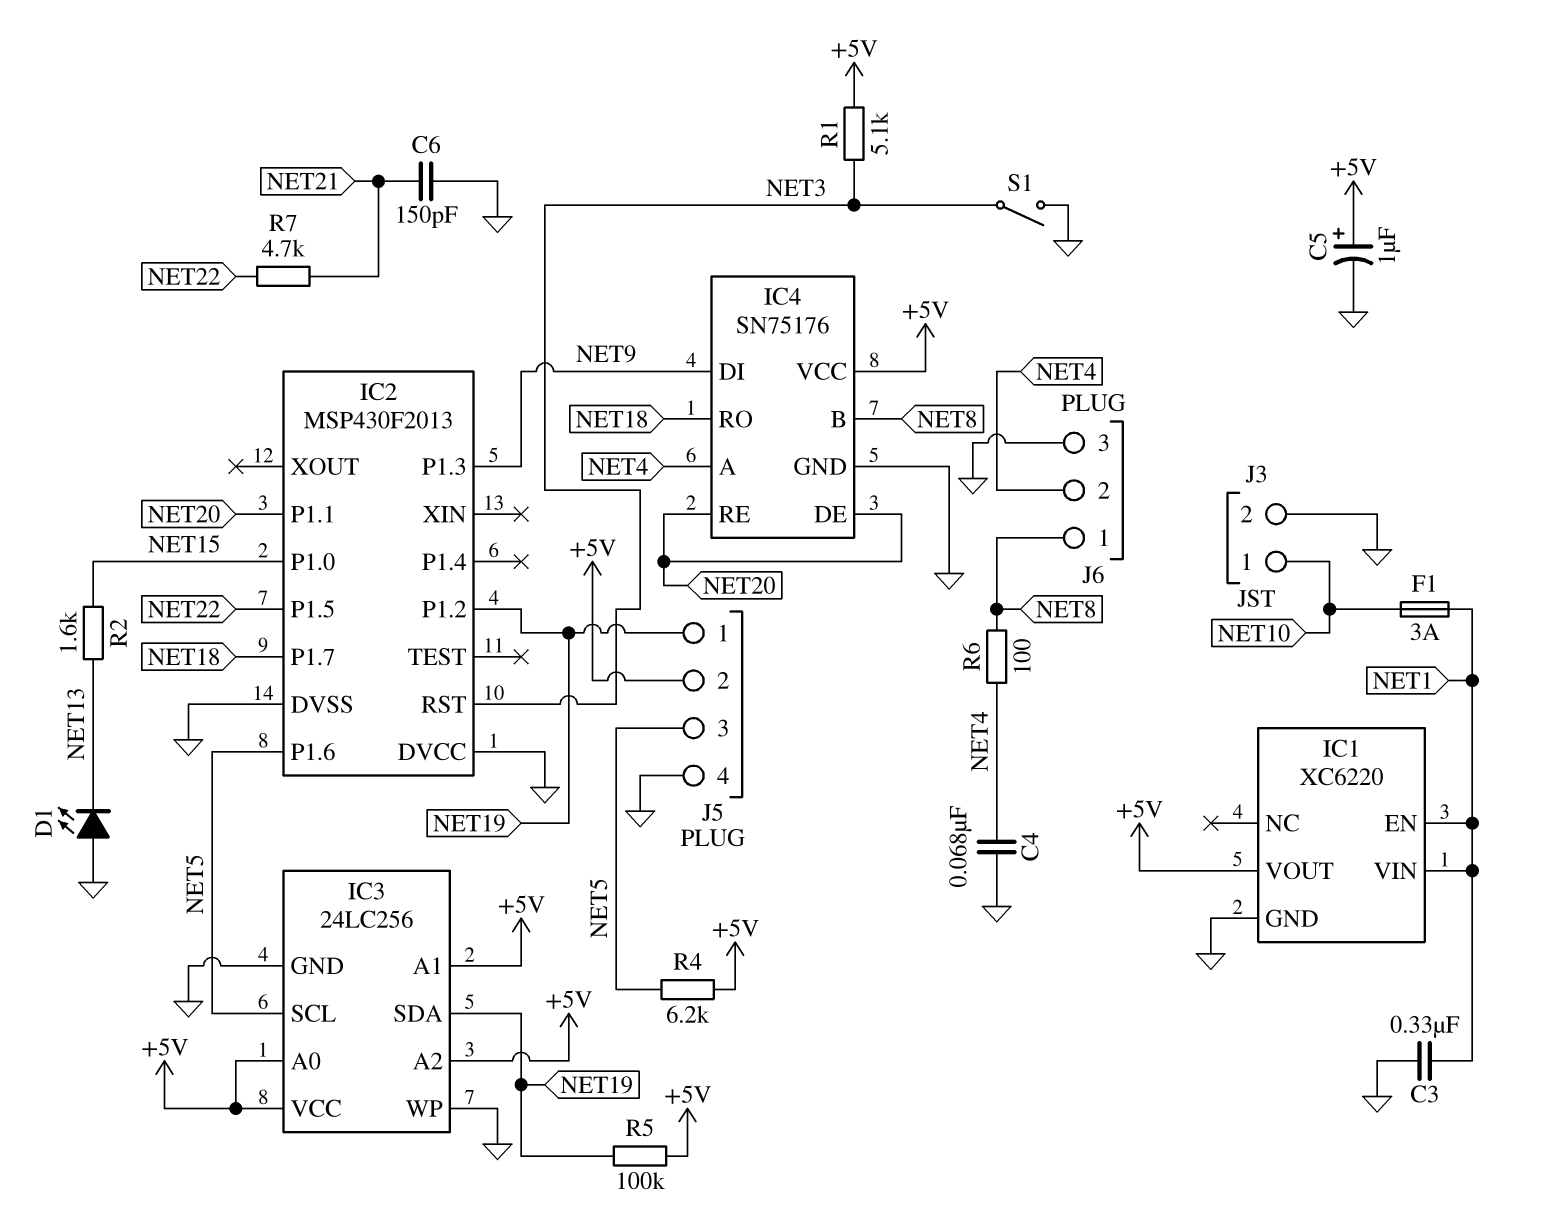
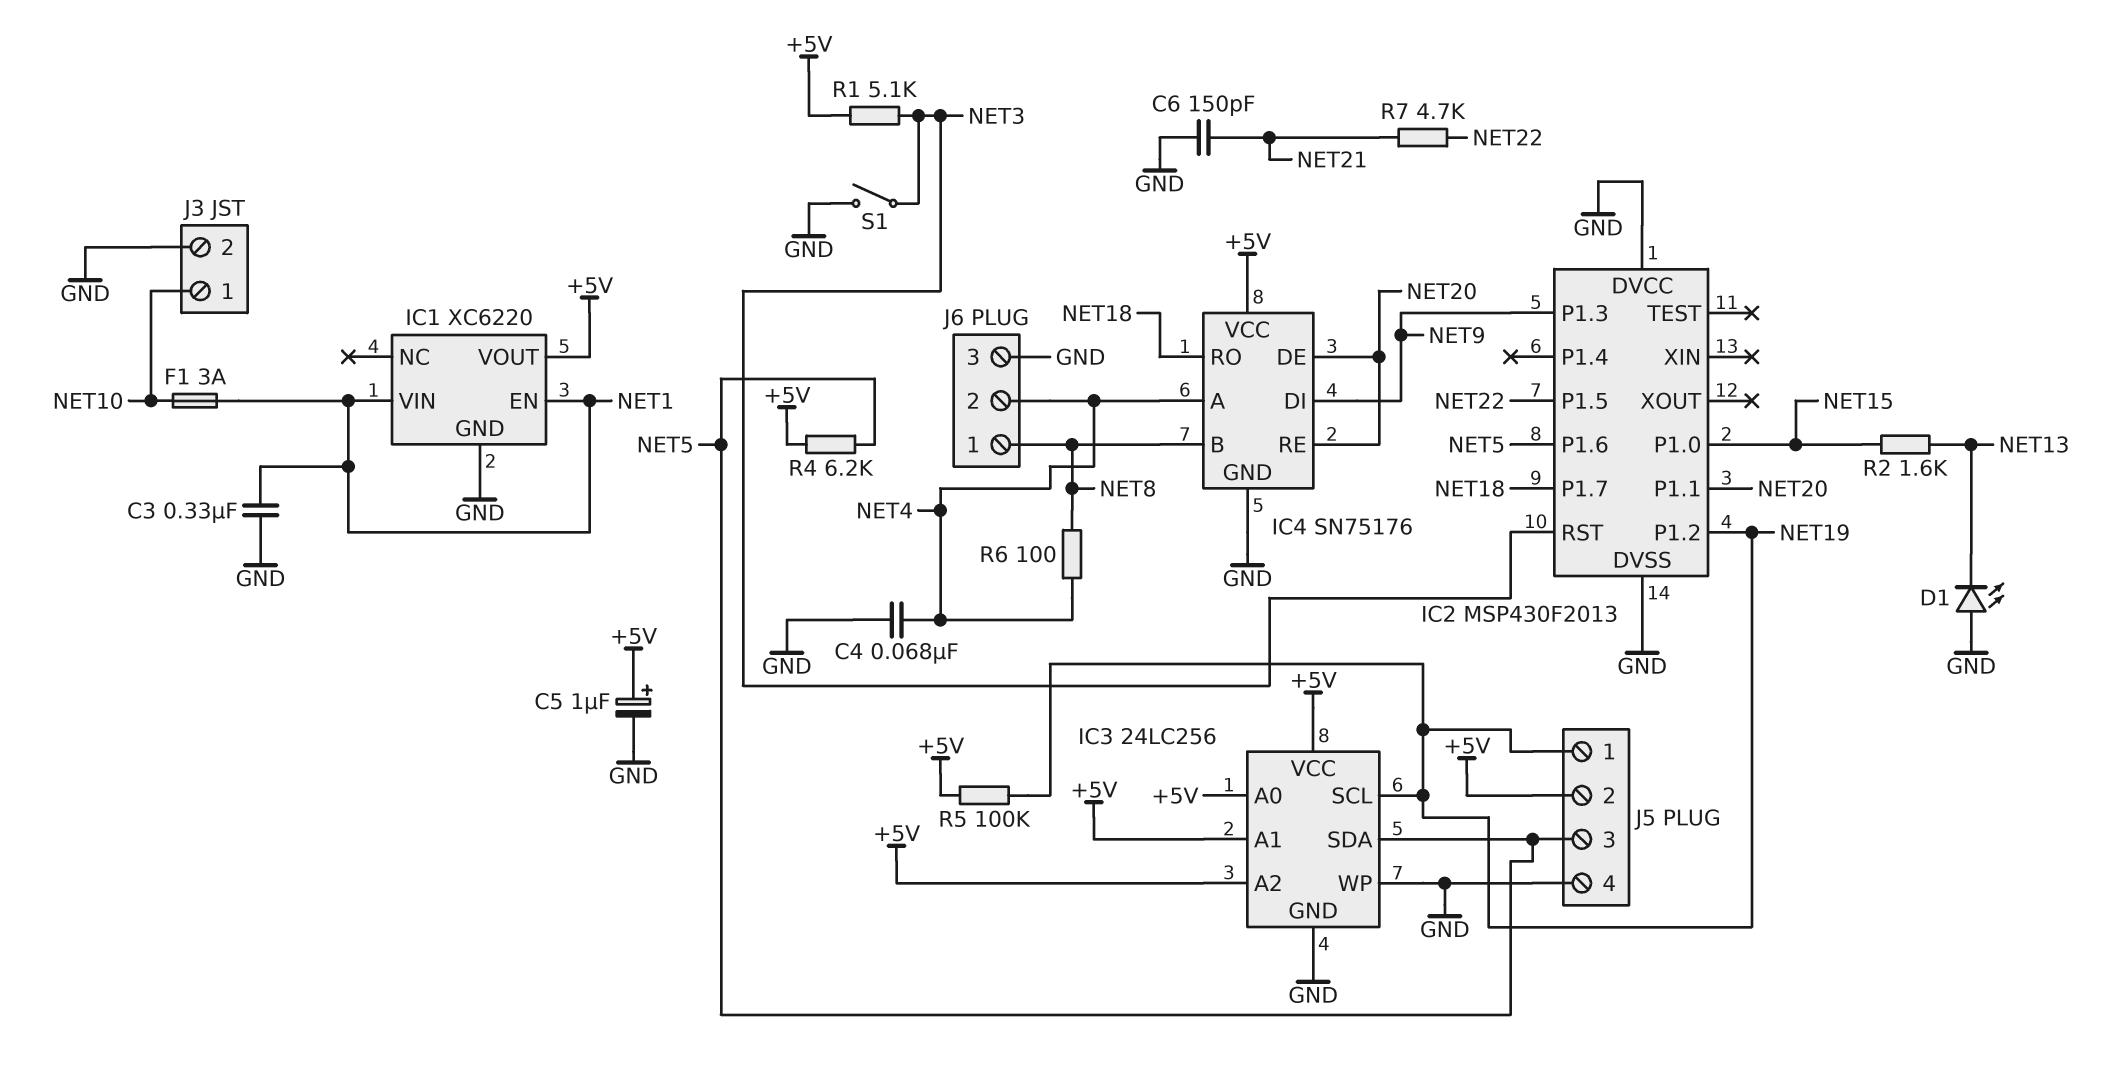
IC3 pin SCL: NET5 -> NET19
IC3 pin SDA: NET19 -> NET5

